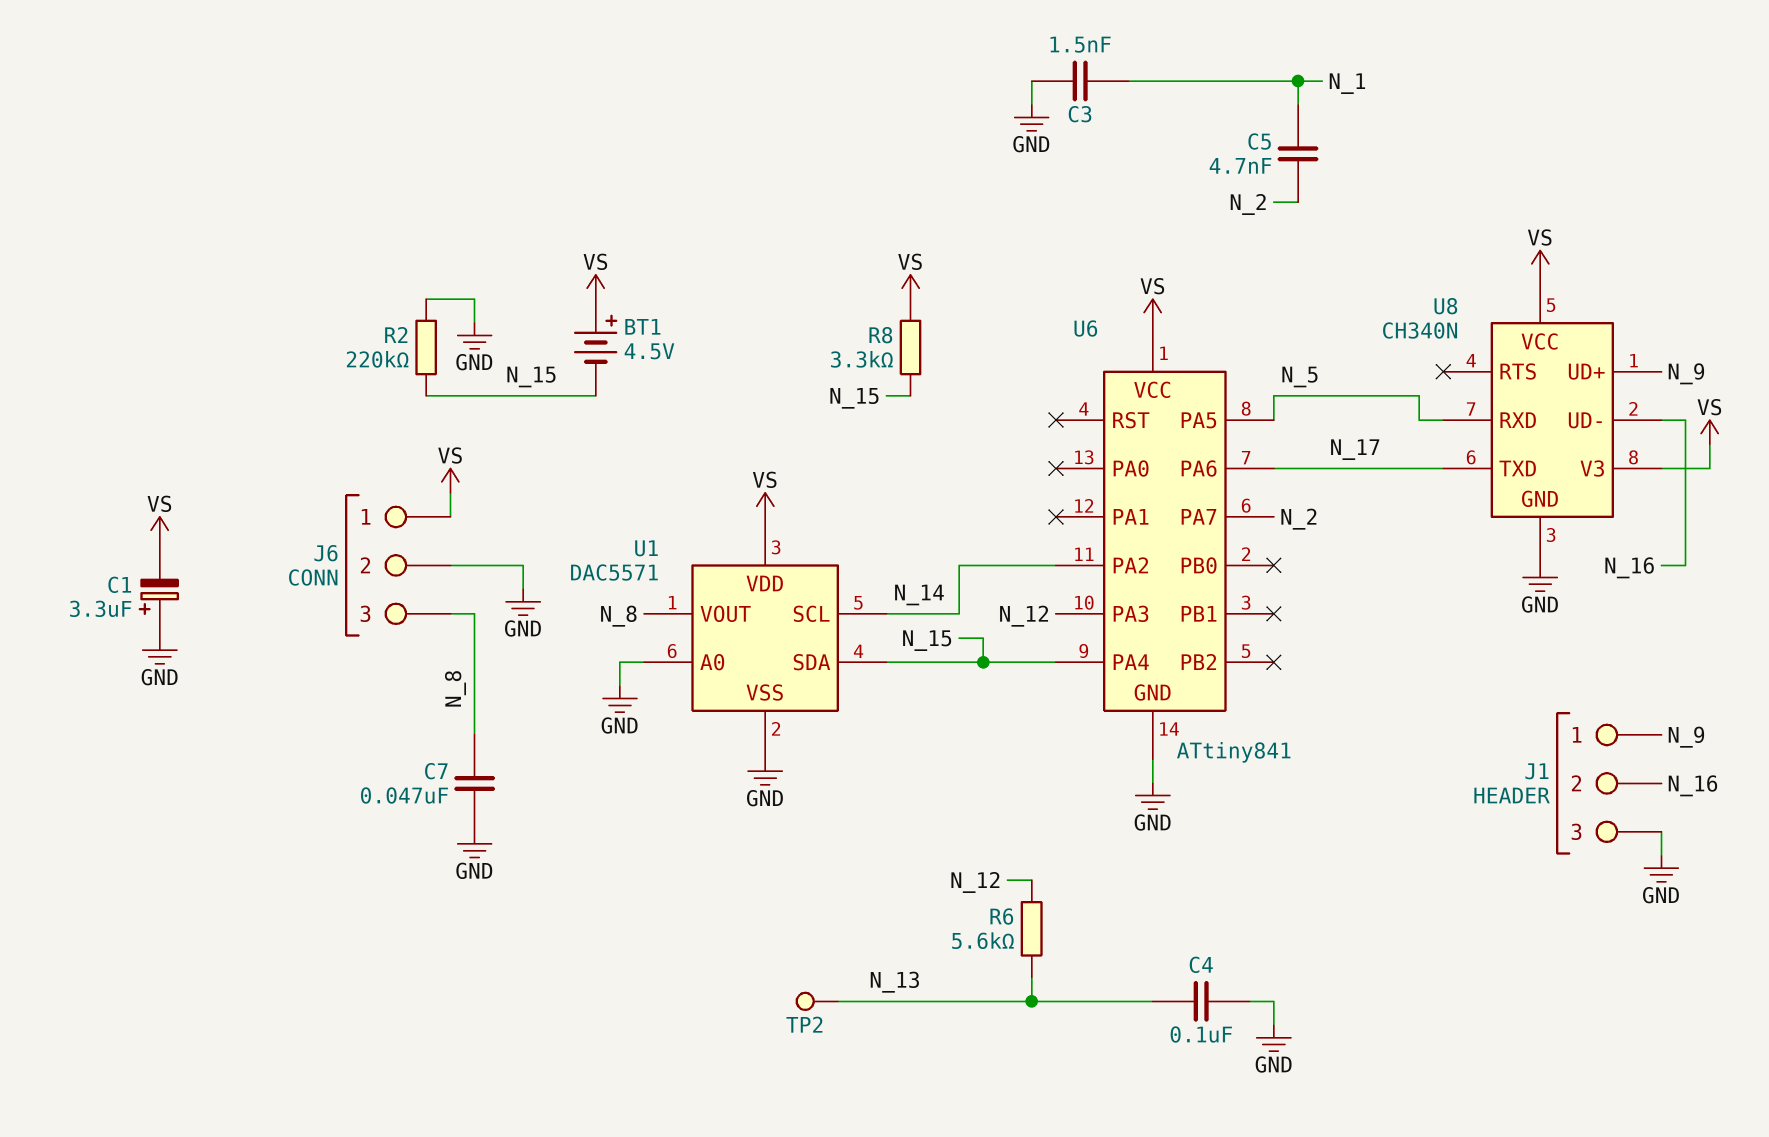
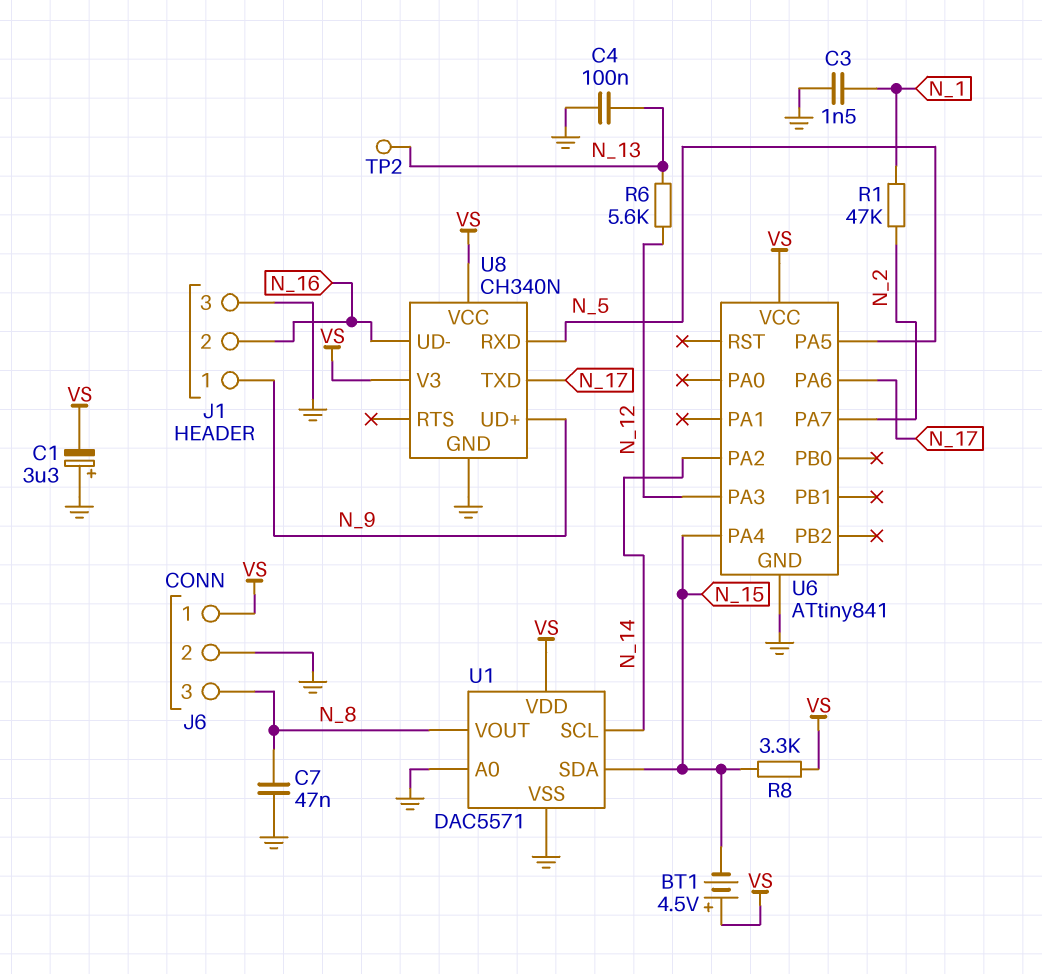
C5: 4.7nF (N_1, N_2) -> none
R1: none -> 47k (N_1, N_2)
R2: 220k (GND, N_15) -> none

